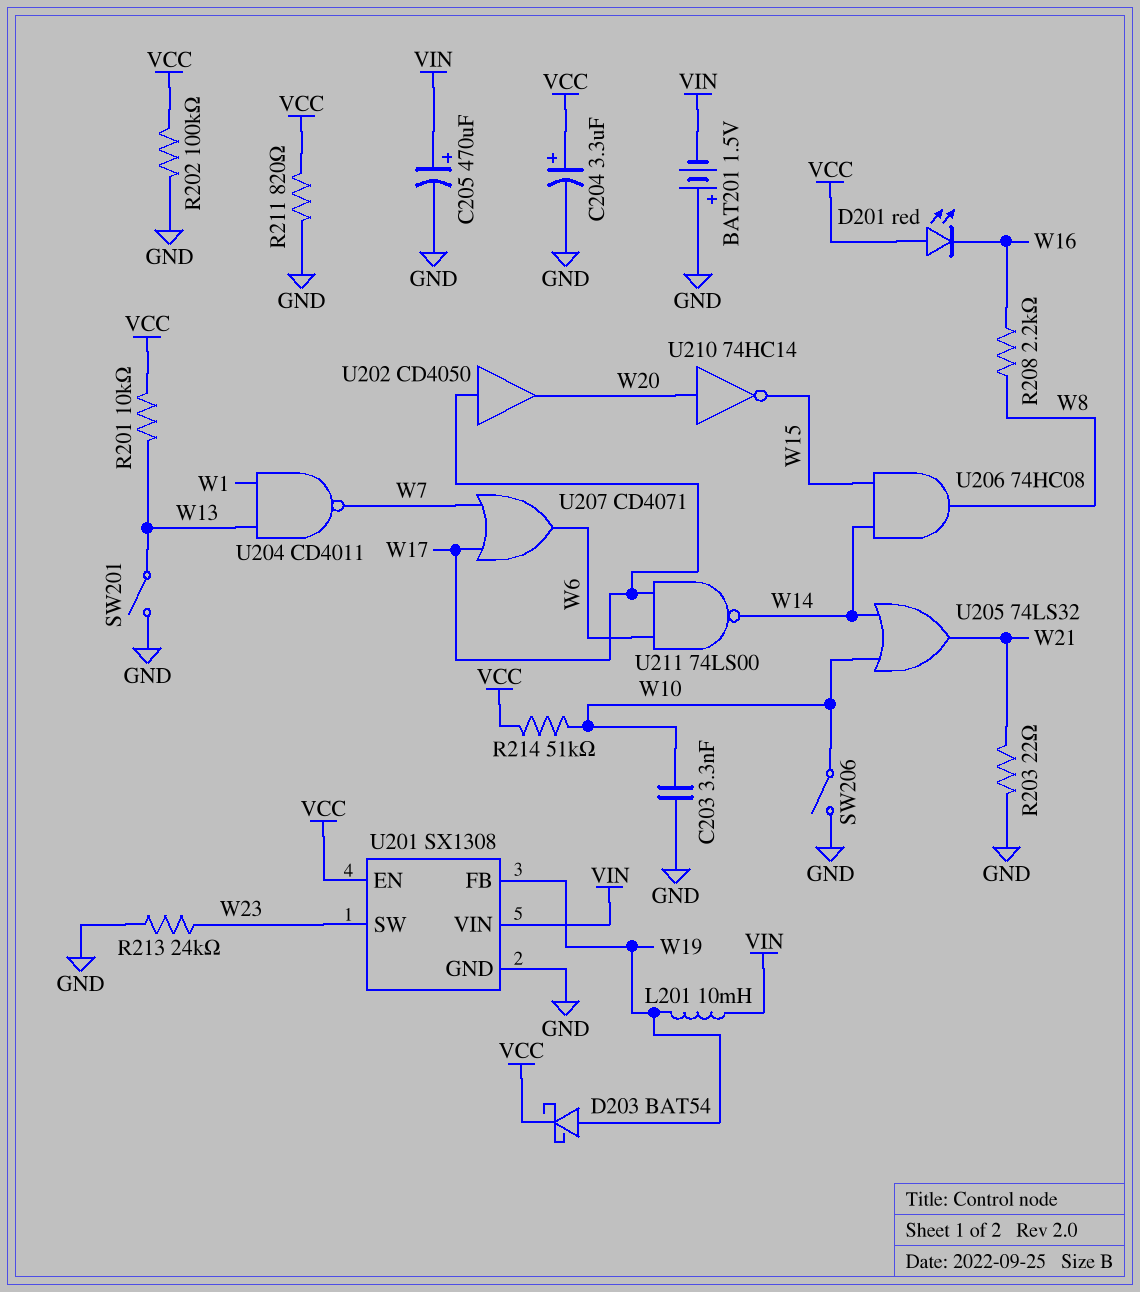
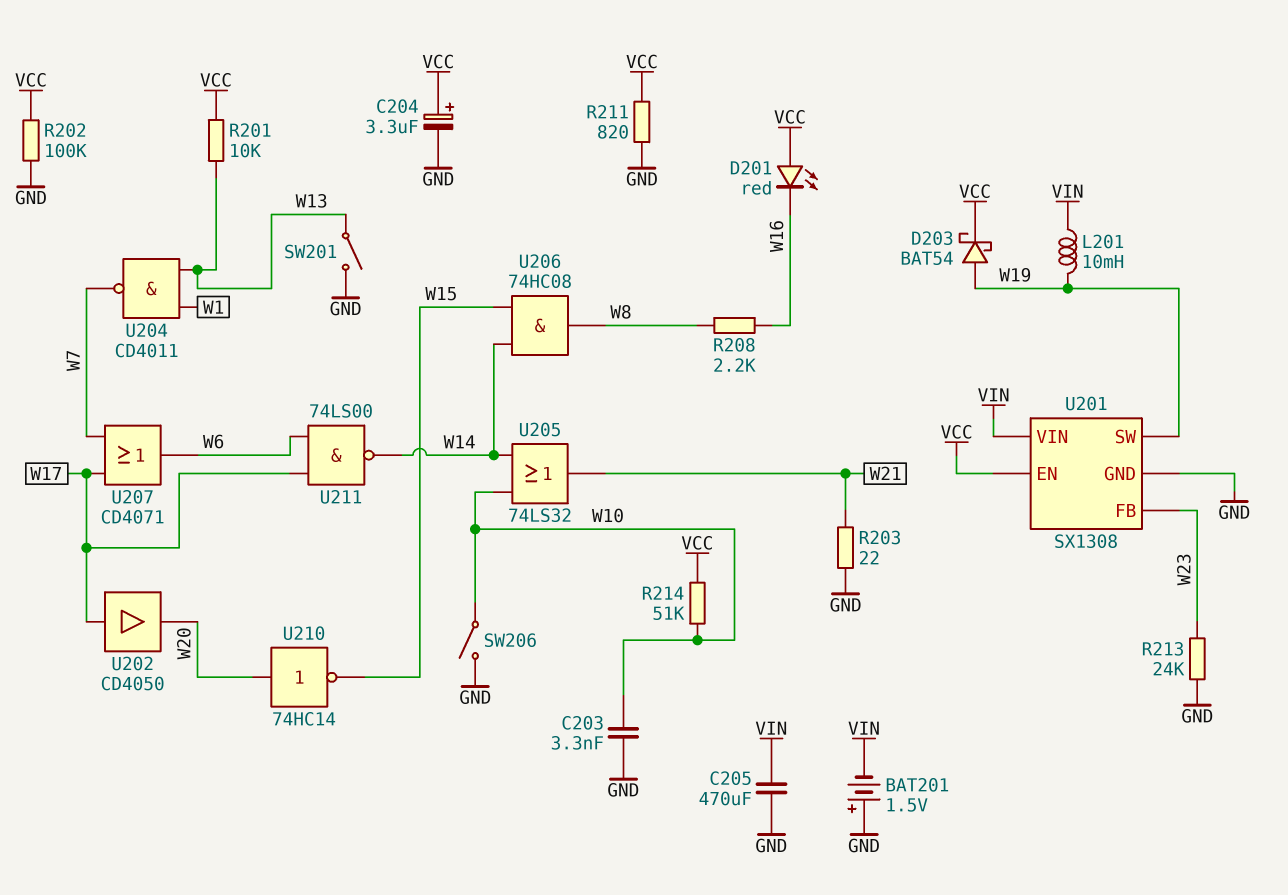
C205: 470uF (plus VIN, minus GND) -> 470uF (GND, VIN)
U201 pin FB: W19 -> W23
U201 pin SW: W23 -> W19

